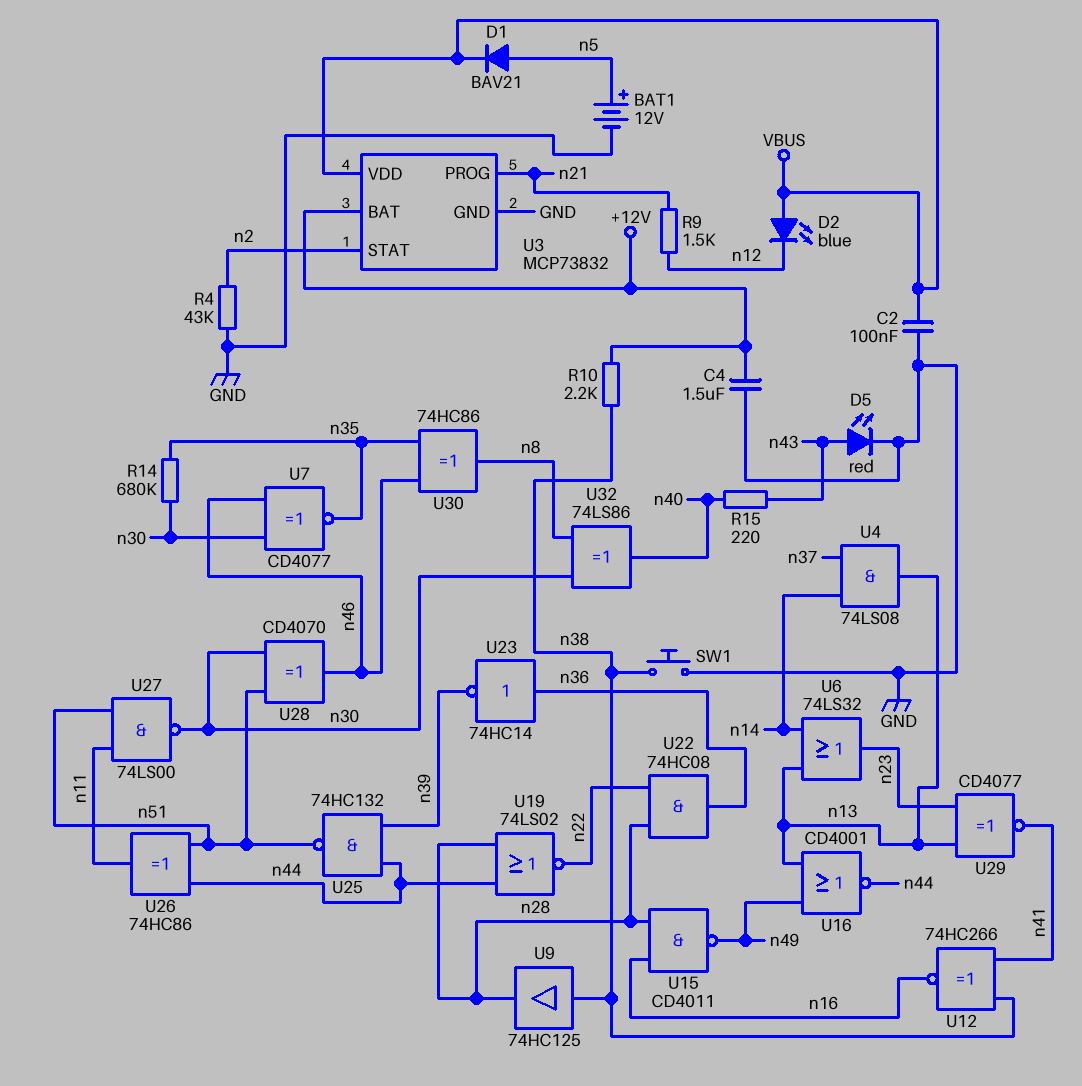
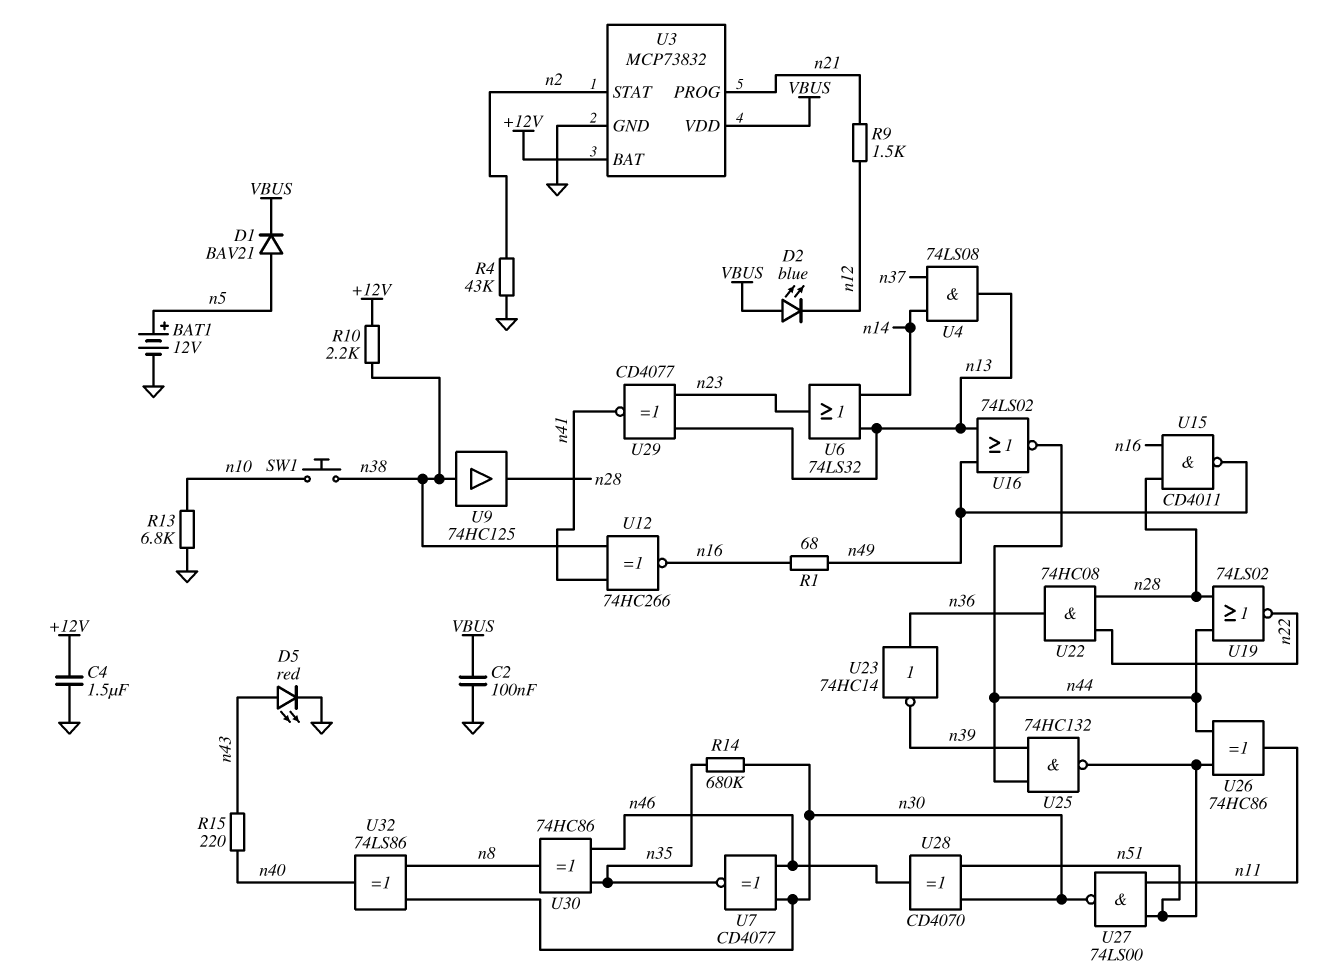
R1: none -> 68 (n16, n49)
R13: none -> 6.8k (GND, n10)
SW1: button (GND, n38) -> button (n10, n38)
U16: NOR CD4001 (in n13, in n49, out n44) -> NOR 74LS02 (in n13, in n49, out n44)

